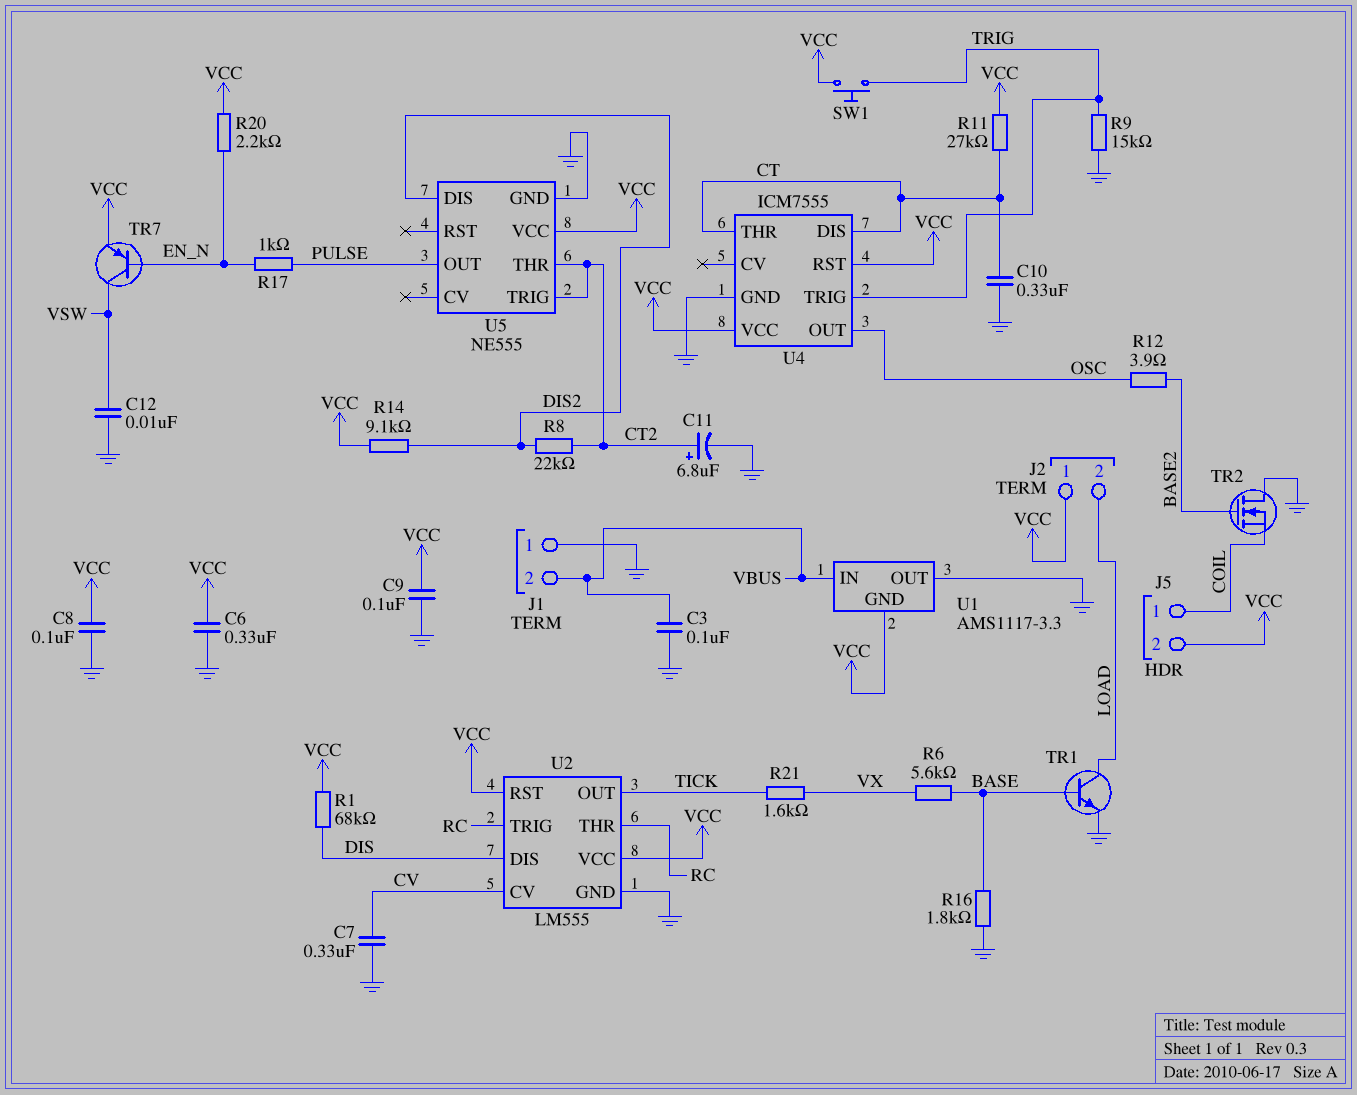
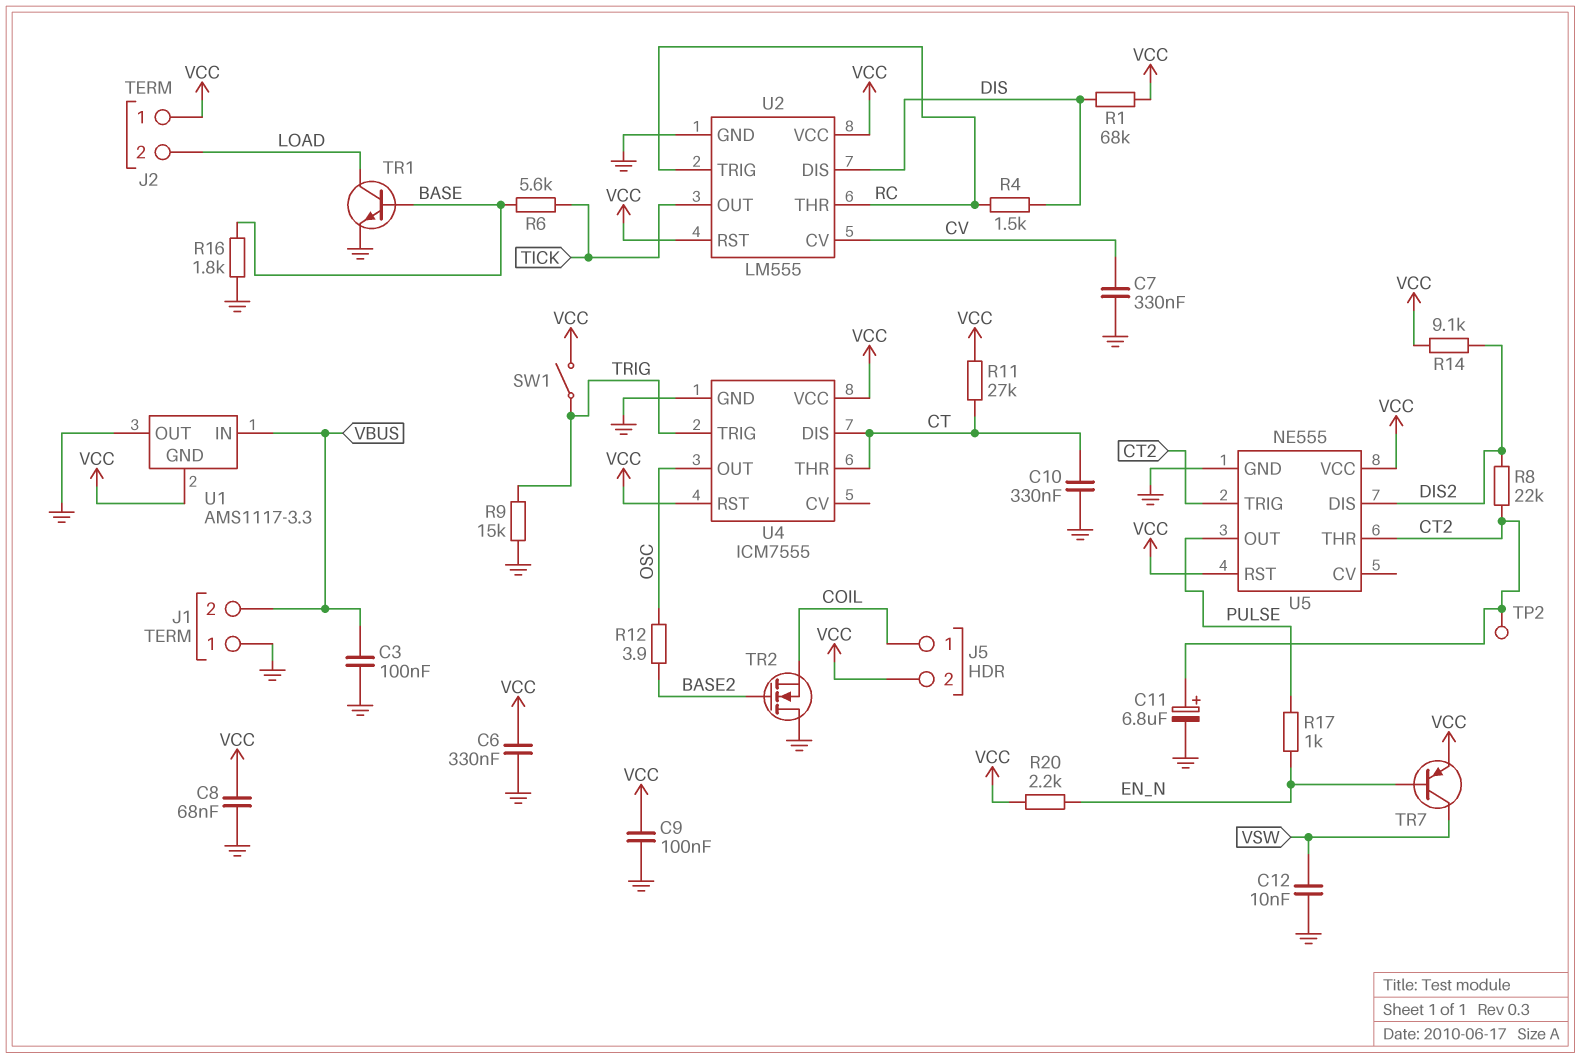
C8: 100nF (GND, VCC) -> 68nF (GND, VCC)
R4: none -> 1.5k (DIS, RC)
R6: 5.6k (BASE, VX) -> 5.6k (BASE, TICK)
R21: 1.6k (TICK, VX) -> none
SW1: button (TRIG, VCC) -> switch (TRIG, VCC)
TP2: none -> test point (CT2)
U5 pin RST: none -> VCC

